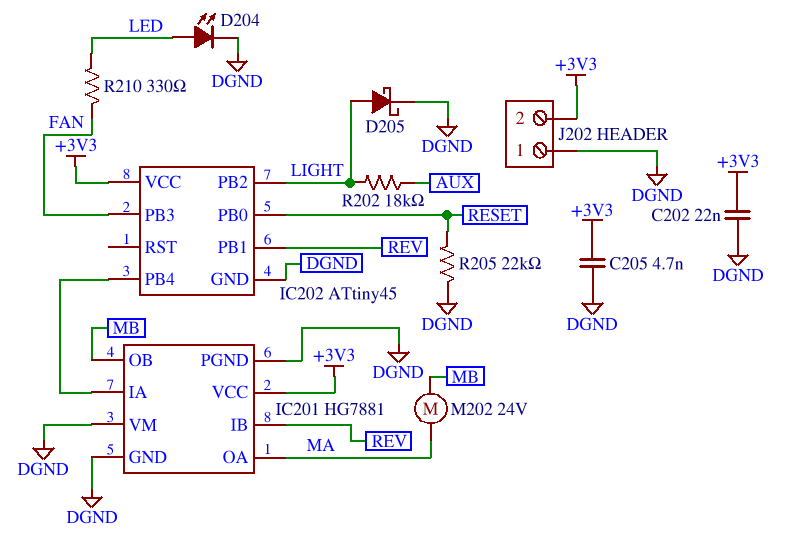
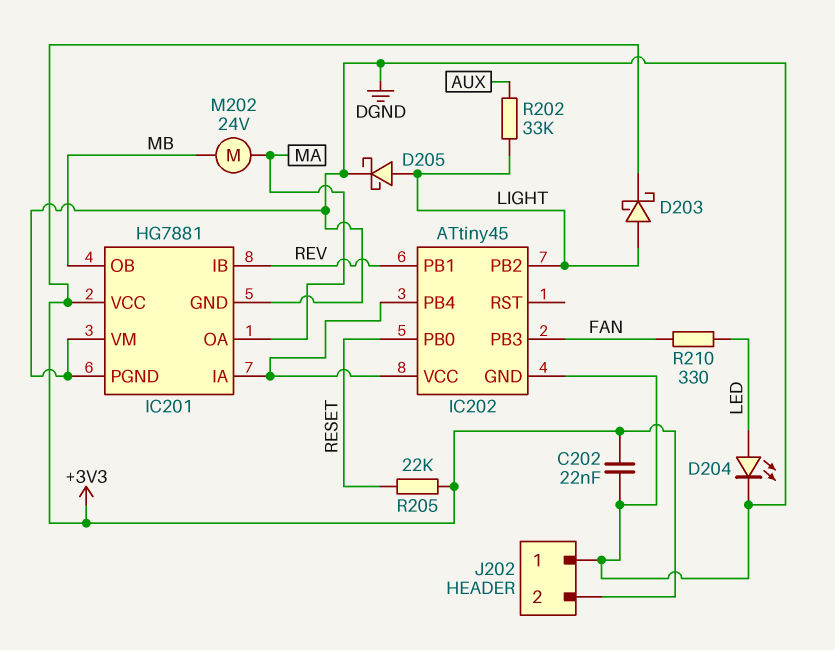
C205: 4.7nF (+3V3, DGND) -> none
D203: none -> schottky (A LIGHT, K +3V3)
IC202 pin VCC: +3V3 -> IC201/IA
R202: 18k (AUX, LIGHT) -> 33k (AUX, LIGHT)
R205: 22k (DGND, RESET) -> 22k (+3V3, RESET)

